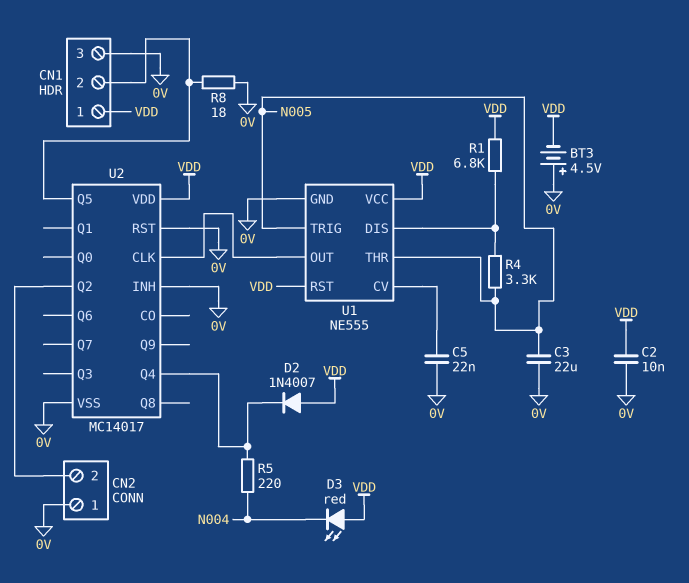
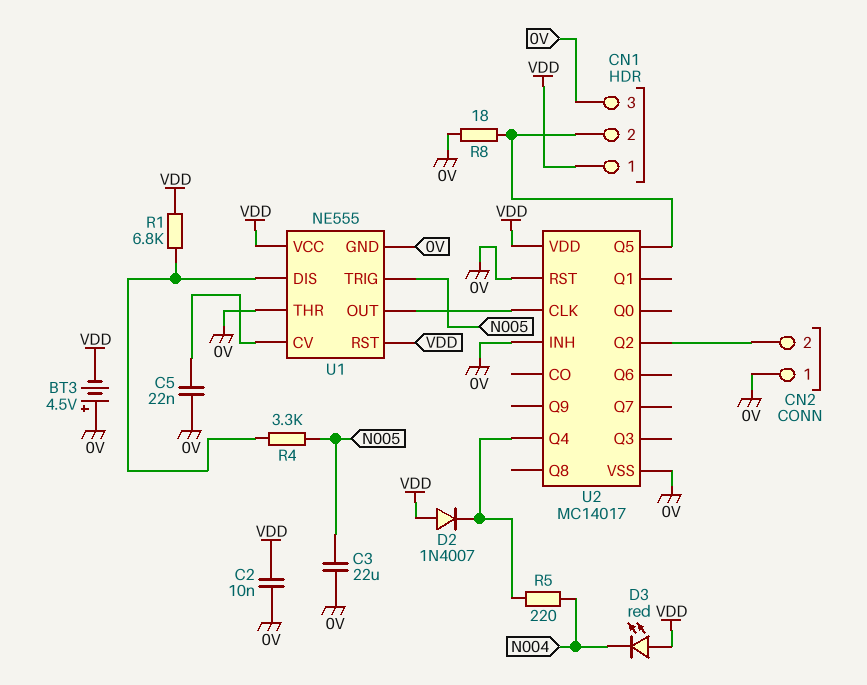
U1 pin THR: N005 -> 0V

